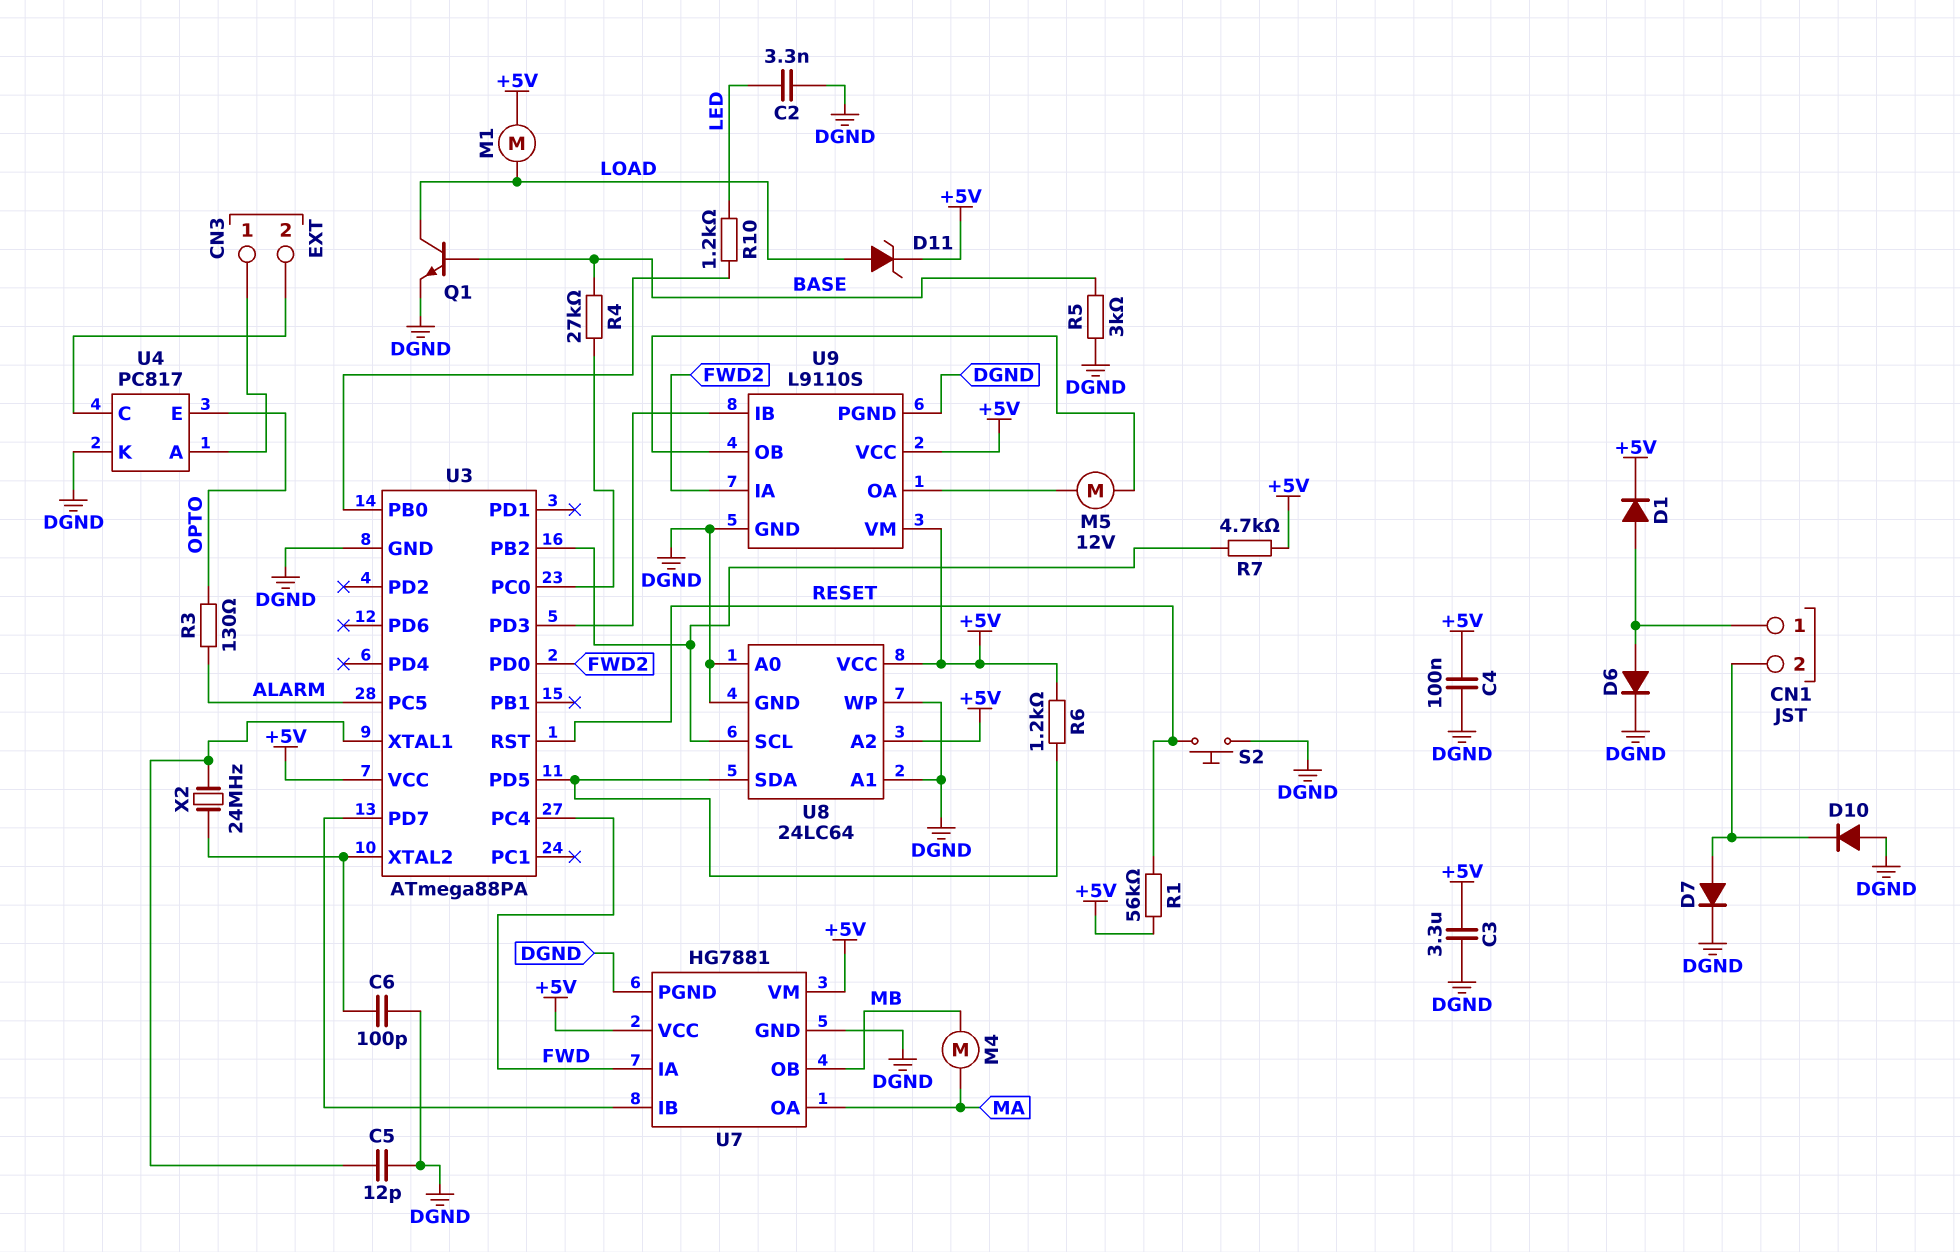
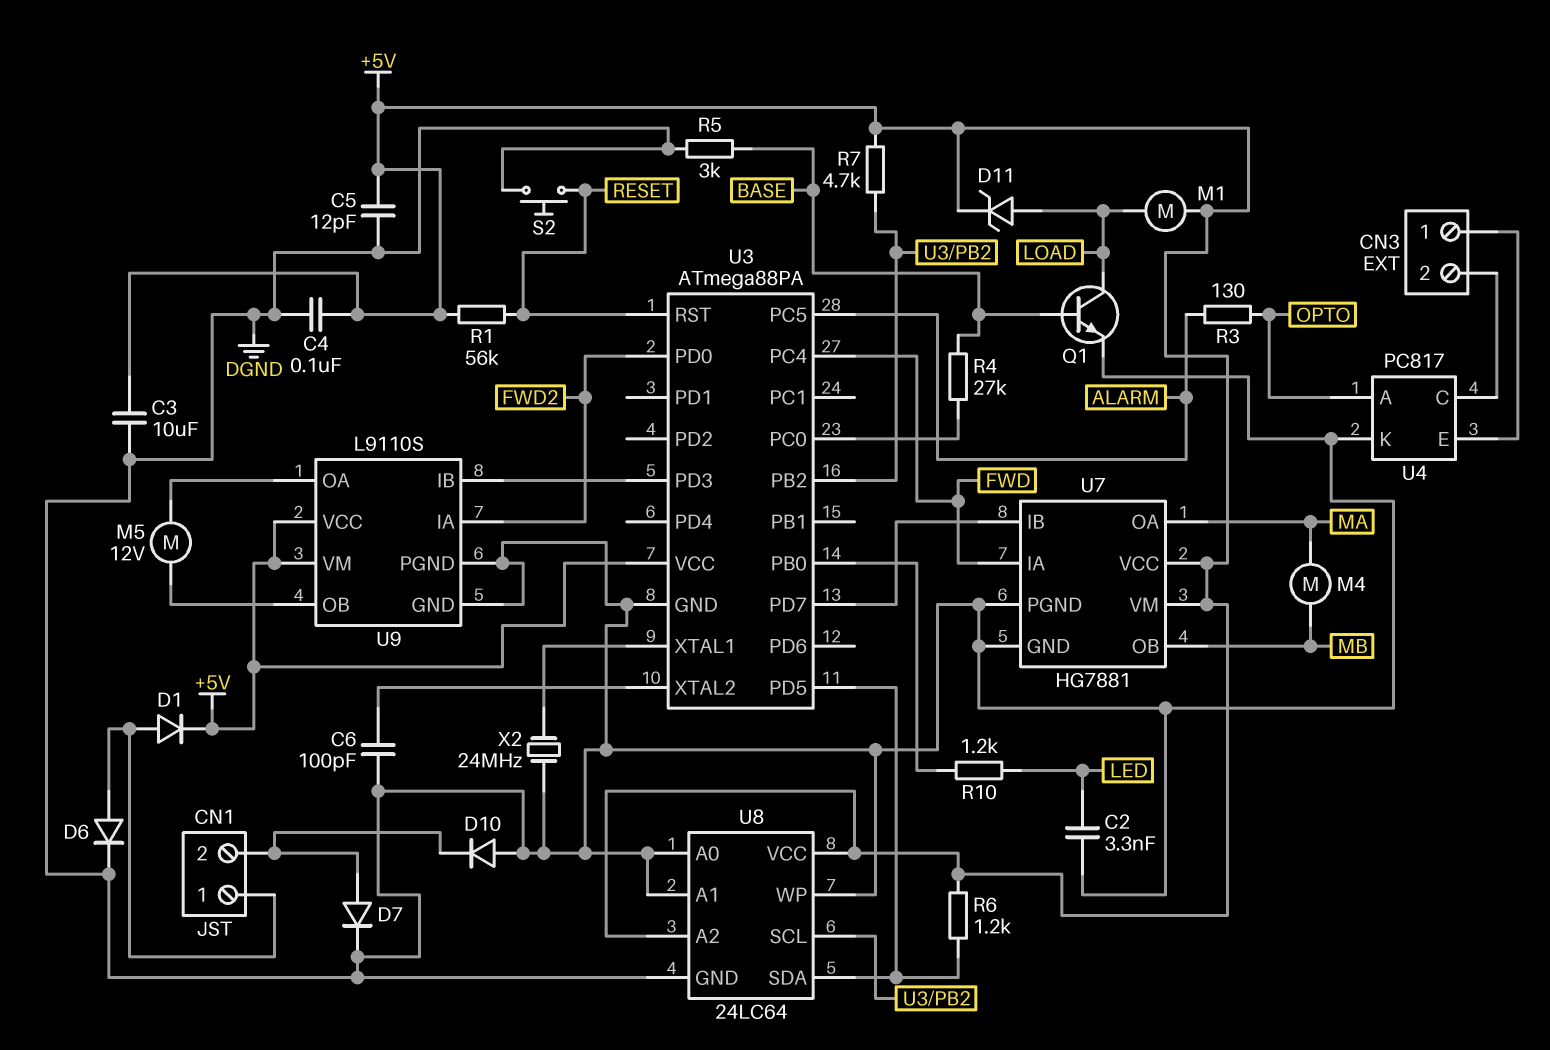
C3: 3.3uF (+5V, DGND) -> 10uF (+5V, DGND)
C5: 12pF (DGND, U3/XTAL1) -> 12pF (+5V, DGND)
U4 pin A: CN3/1 -> OPTO
U4 pin E: OPTO -> CN3/1
X2: 24MHz (U3/XTAL1, U3/XTAL2) -> 24MHz (DGND, U3/XTAL1)

